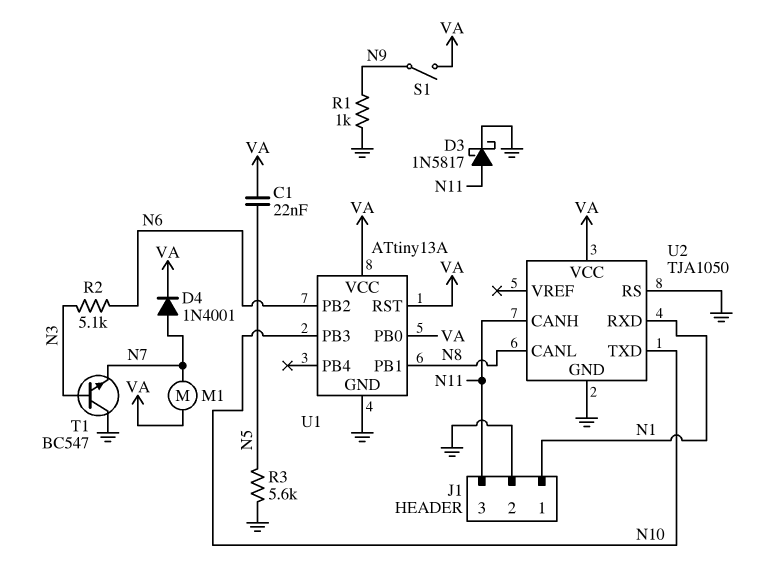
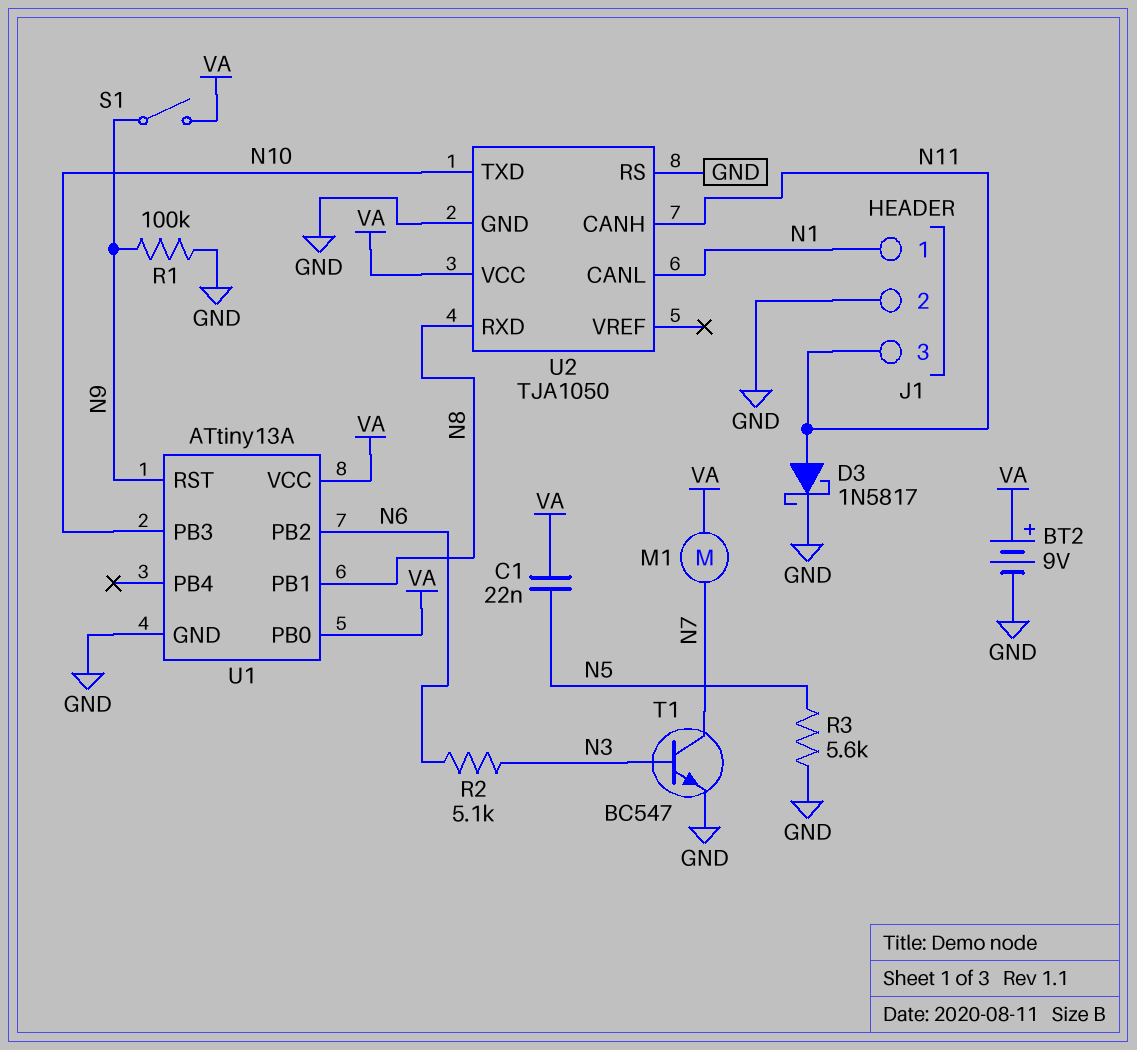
BT2: none -> 9V (plus VA, minus GND)
D4: diode 1N4001 (A N7, K VA) -> none
R1: 1k (GND, N9) -> 100k (GND, N9)
T1: NPN BC547 (B N3, C GND, E N7) -> NPN BC547 (B N3, C N7, E GND)
U1 pin RST: VA -> N9
U2 pin CANL: N8 -> N1
U2 pin RXD: N1 -> N8

